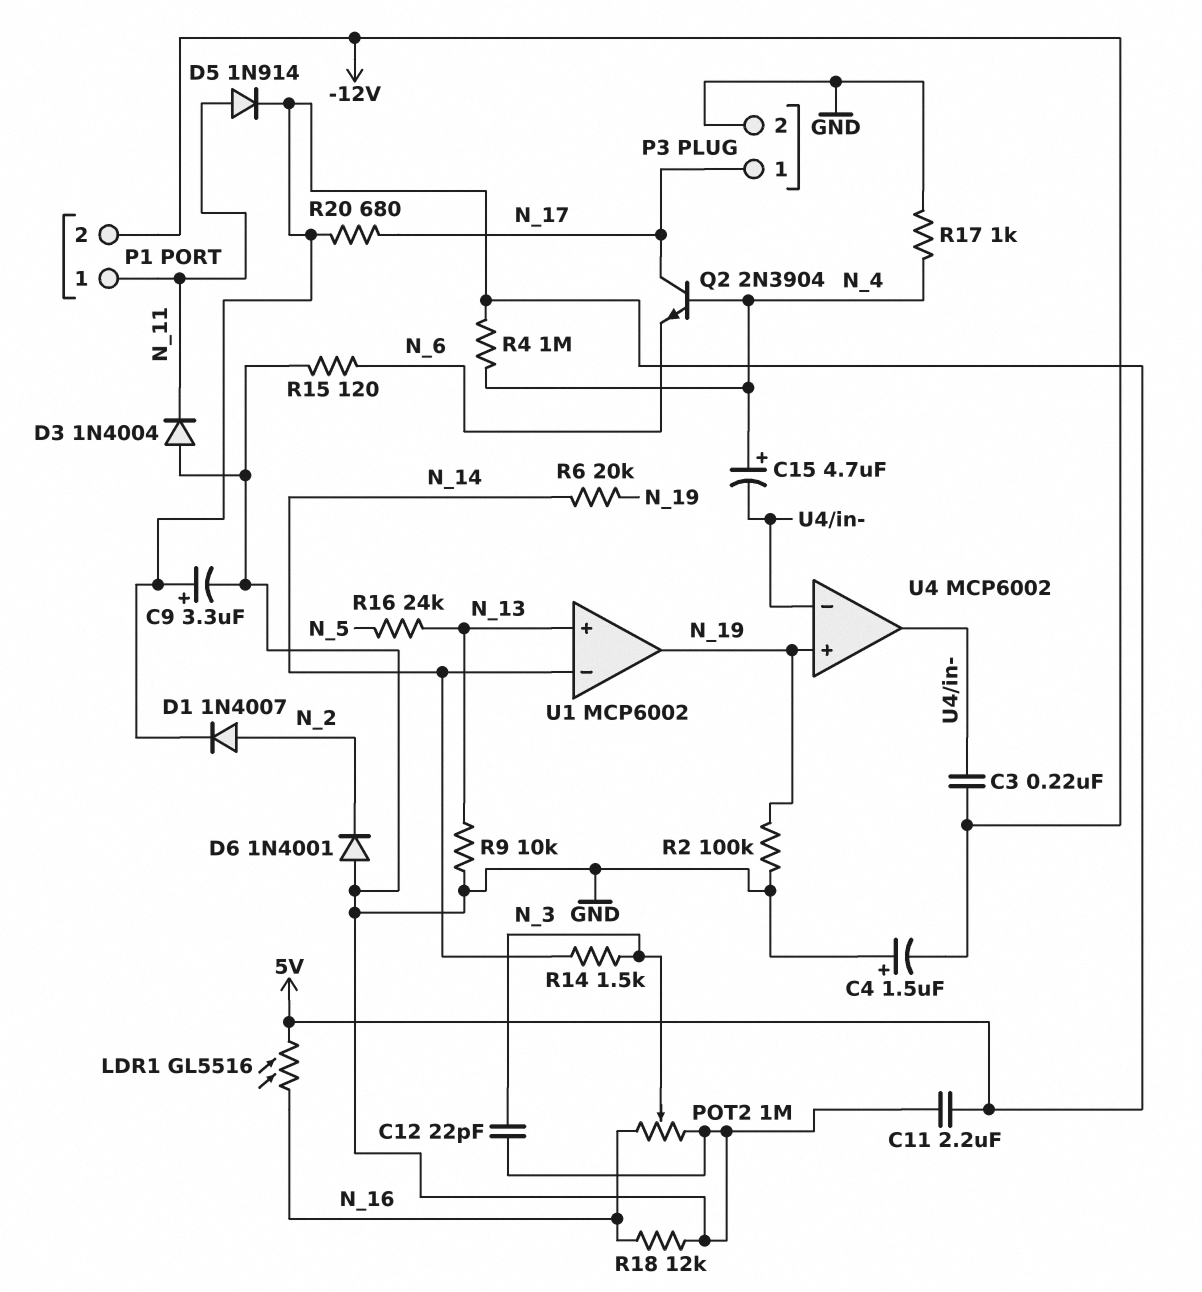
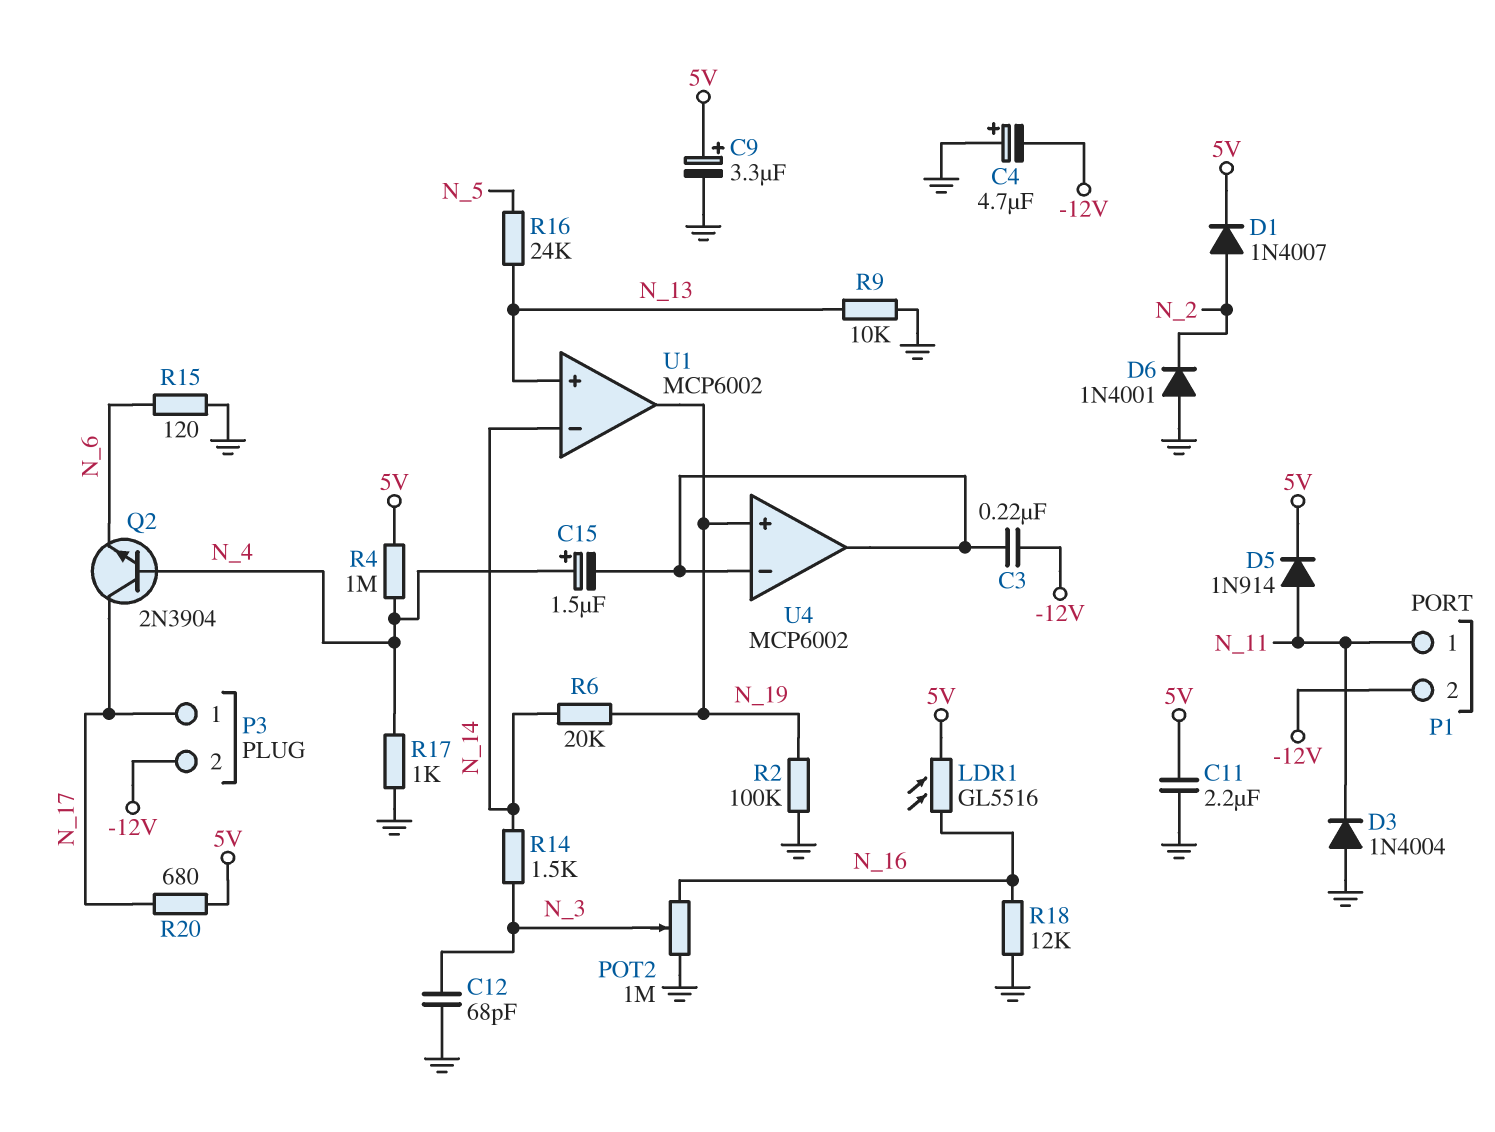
C4: 1.5uF (plus GND, minus -12V) -> 4.7uF (plus GND, minus -12V)
C12: 22pF (GND, N_3) -> 68pF (GND, N_3)
C15: 4.7uF (plus N_4, minus U4/in-) -> 1.5uF (plus N_4, minus U4/in-)
P3 pin 2: GND -> -12V

